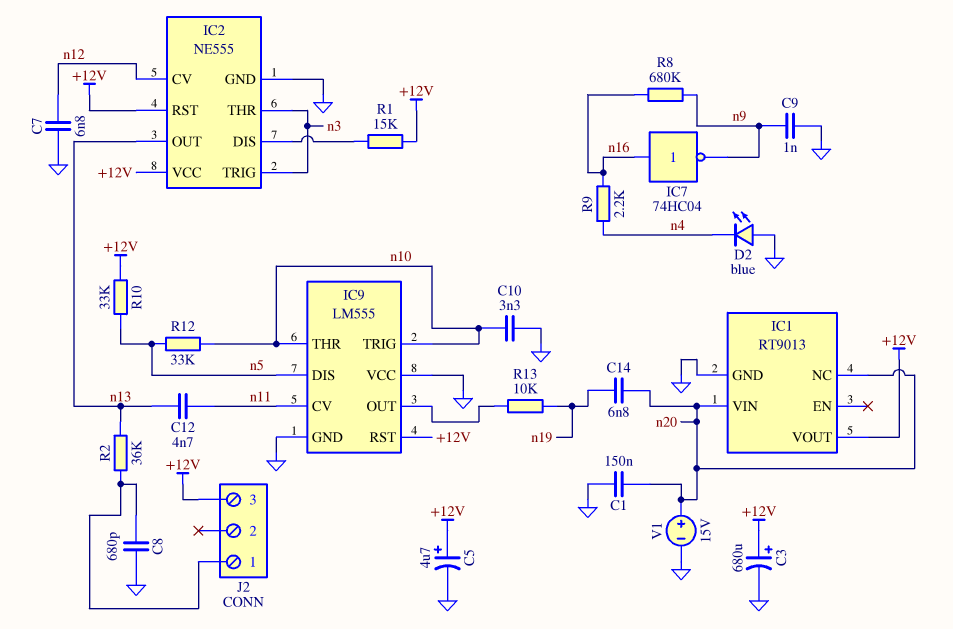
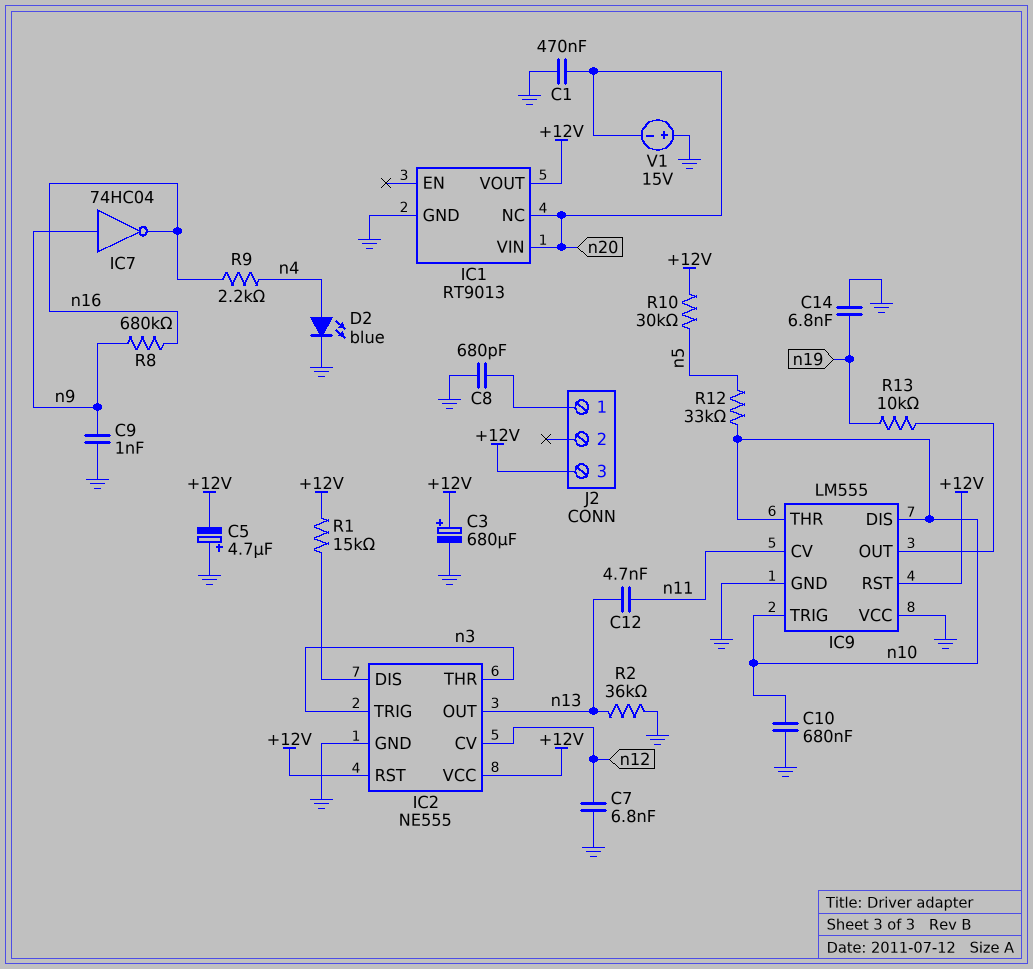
C1: 150nF (GND, n20) -> 470nF (GND, n20)
C5: 4.7uF (plus +12V, minus GND) -> 4.7uF (plus GND, minus +12V)
C10: 3.3nF (GND, n10) -> 680nF (GND, n10)
C14: 6.8nF (n19, n20) -> 6.8nF (GND, n19)
D2: LED blue (A GND, K n4) -> LED blue (A n4, K GND)
IC7: NOT 74HC04 (in n16, out n9) -> NOT 74HC04 (in n9, out n16)
IC9 pin DIS: n5 -> n10
R2: 36k (J2/1, n13) -> 36k (GND, n13)
R10: 33k (+12V, n5) -> 30k (+12V, n5)
V1: 15V (plus n20, minus GND) -> 15V (plus GND, minus n20)

